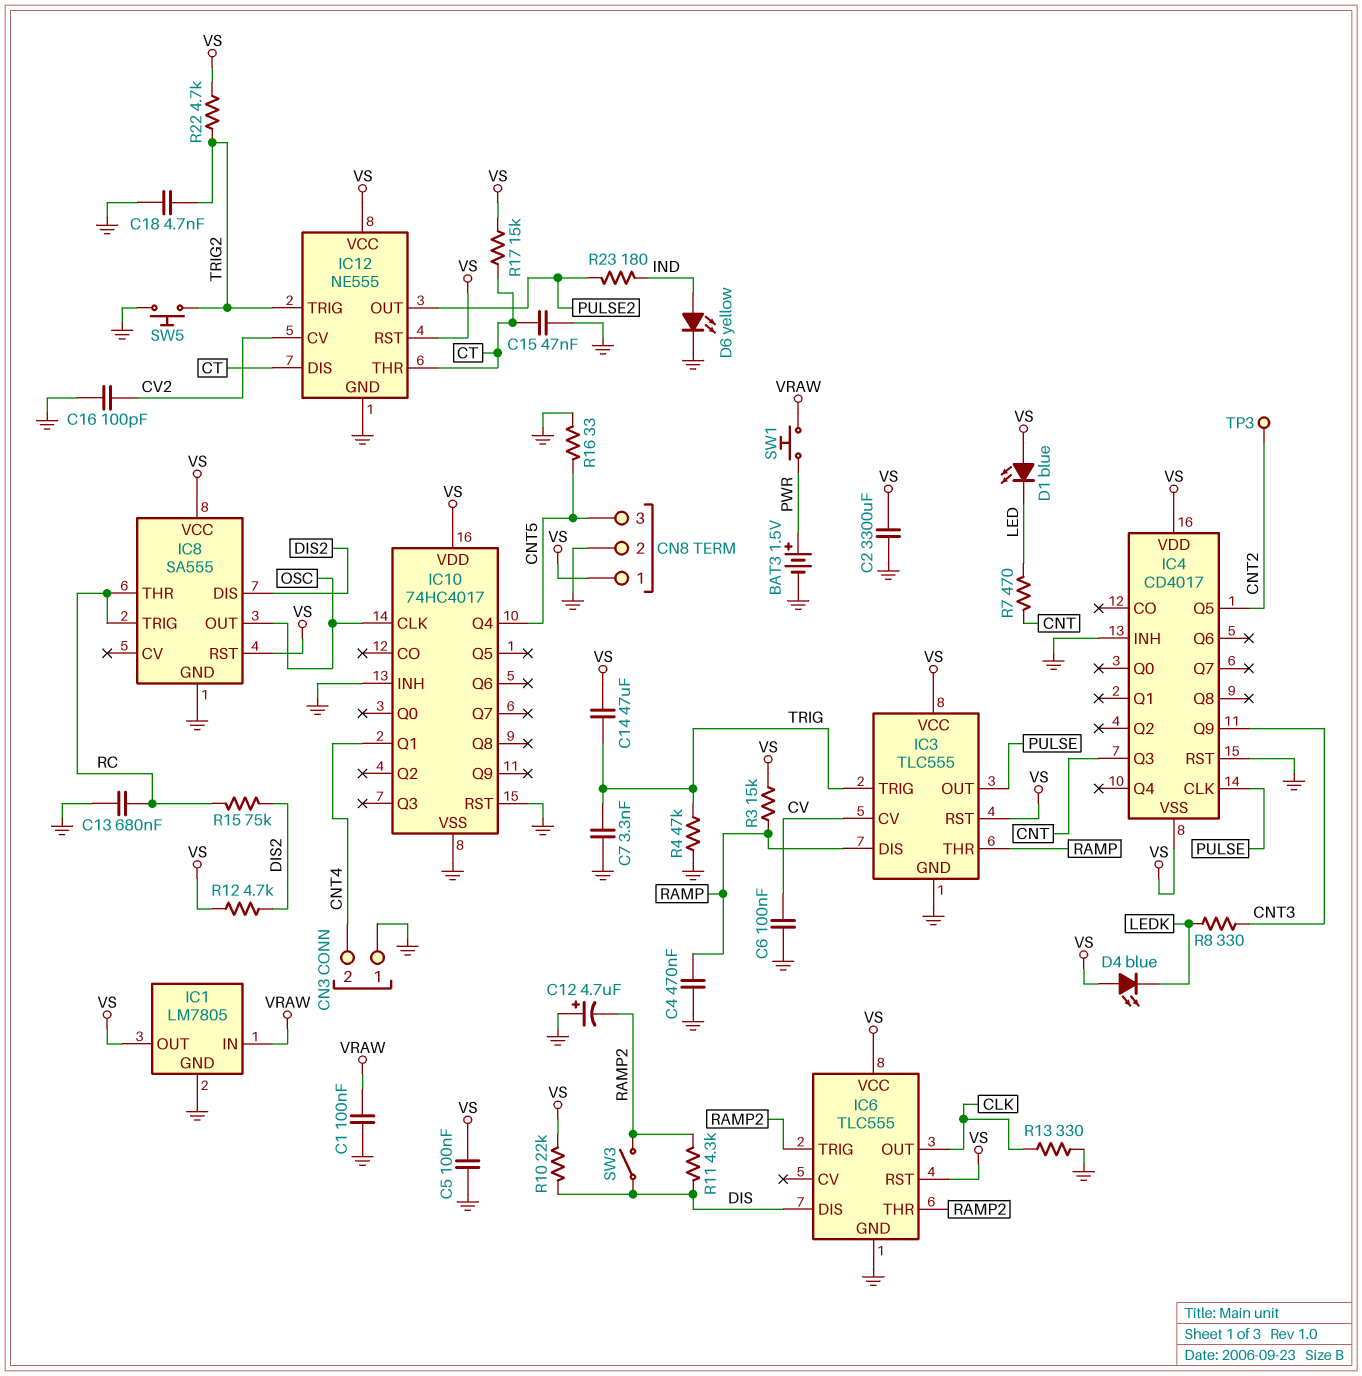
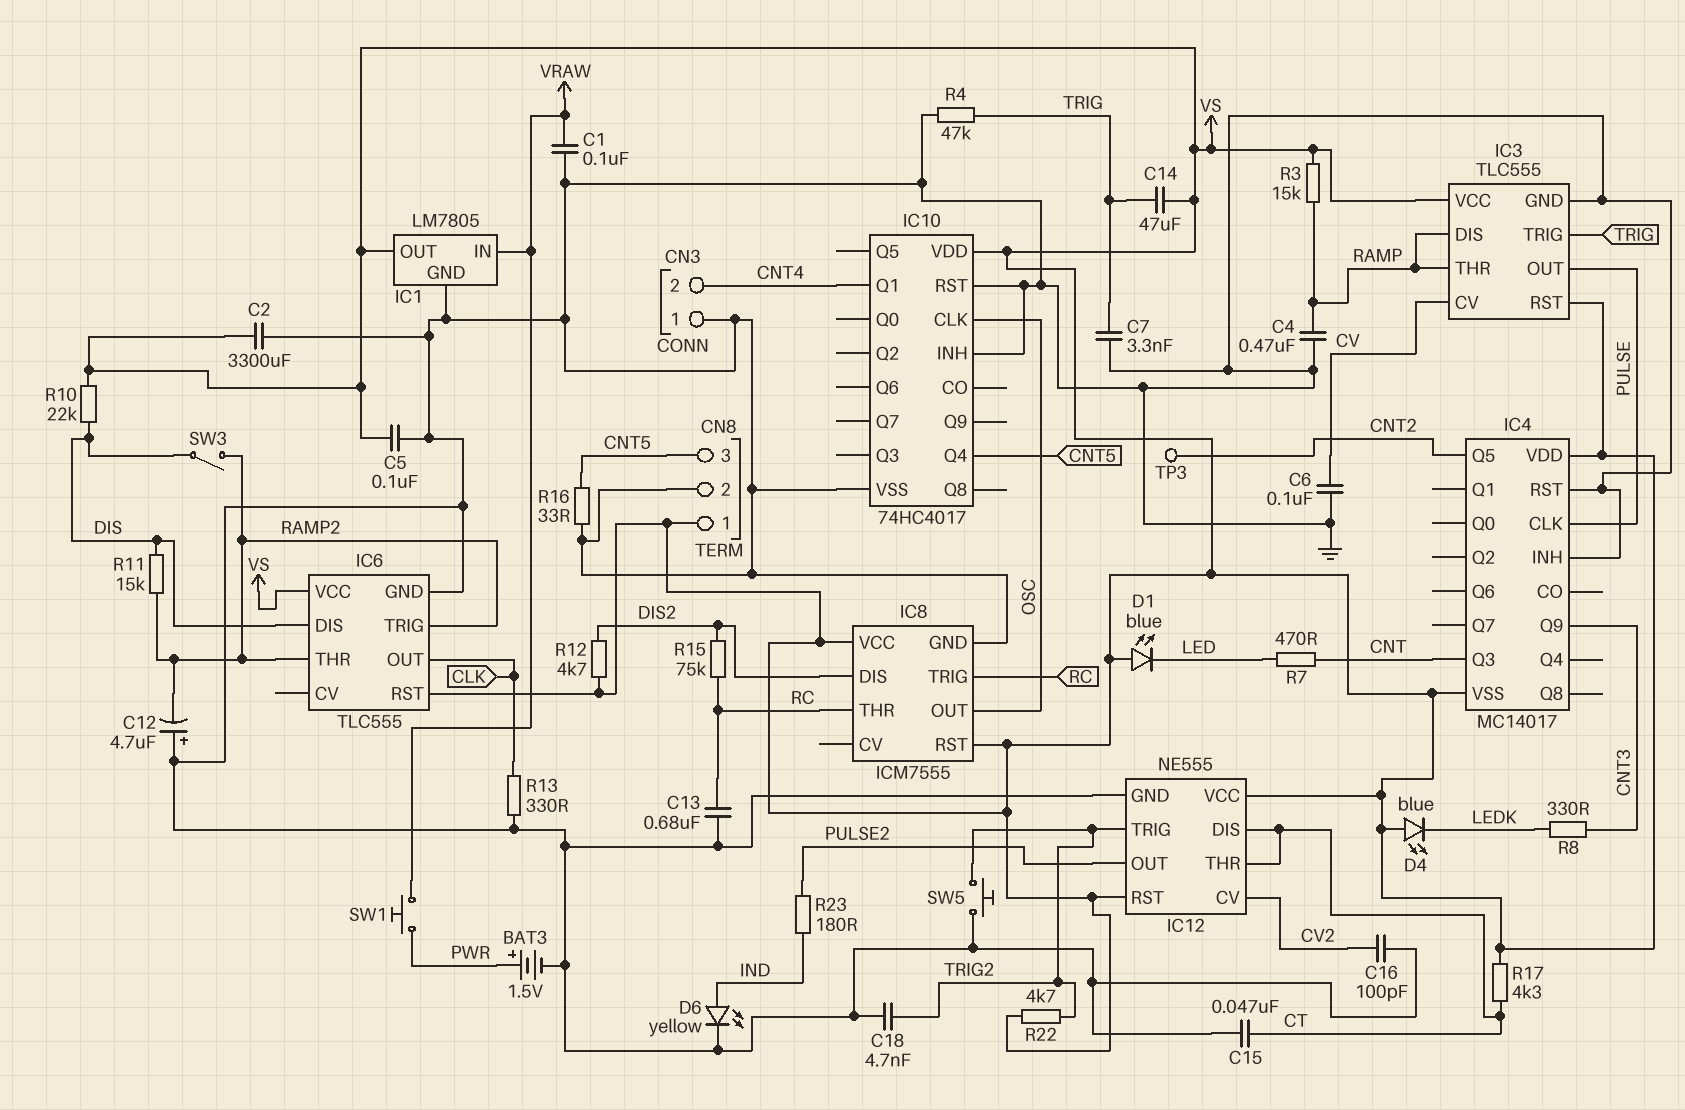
IC4: CD4017 -> MC14017
IC8: SA555 -> ICM7555
R11: 4.3k (DIS, RAMP2) -> 15k (DIS, RAMP2)
R17: 15k (CT, VS) -> 4.3k (CT, VS)

